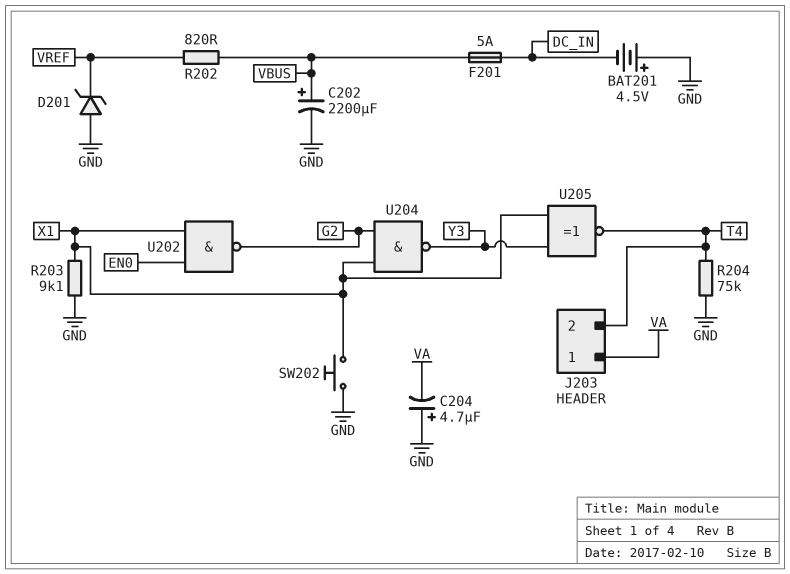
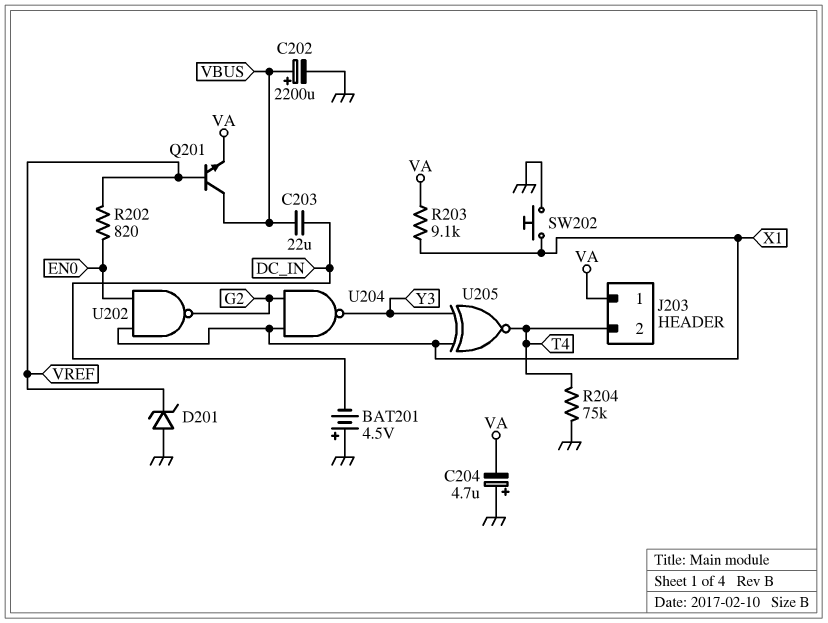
C203: none -> 22uF (DC_IN, VBUS)
F201: 5A (DC_IN, VBUS) -> none
Q201: none -> NPN (B VREF, C VBUS, E VA)
R202: 820 (VBUS, VREF) -> 820 (EN0, VREF)
R203: 9.1k (GND, X1) -> 9.1k (VA, X1)

